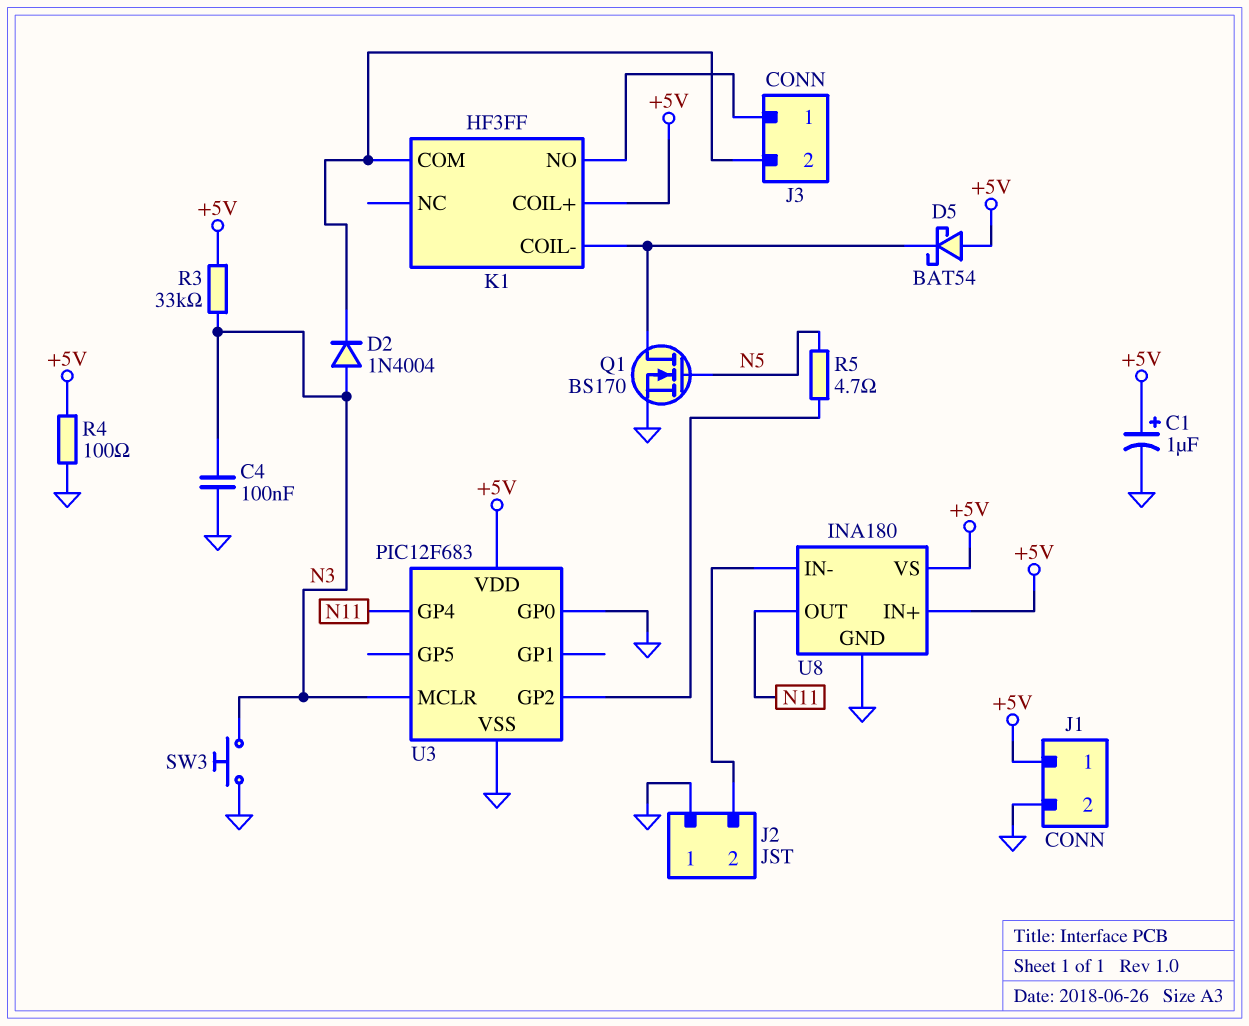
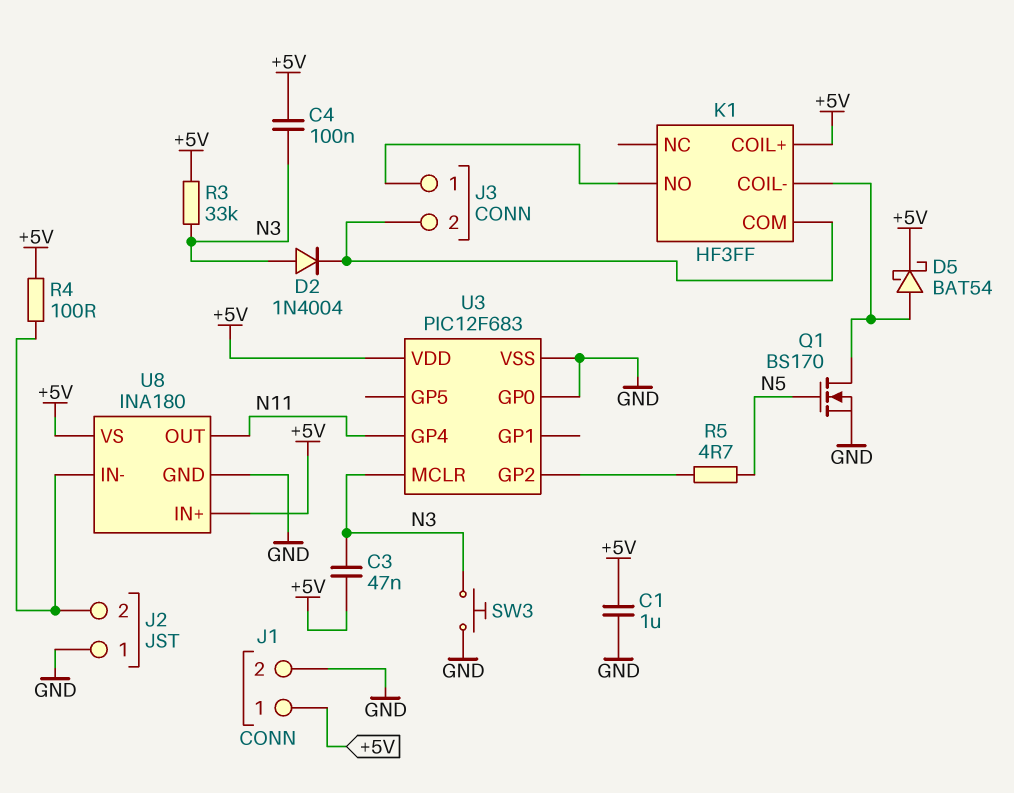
C1: 1uF (plus +5V, minus GND) -> 1uF (+5V, GND)
C3: none -> 47nF (+5V, N3)
C4: 100nF (GND, N3) -> 100nF (+5V, N3)
D5: schottky BAT54 (A +5V, K K1/COIL-) -> schottky BAT54 (A K1/COIL-, K +5V)
R4: 100 (+5V, GND) -> 100 (+5V, J2/2)

